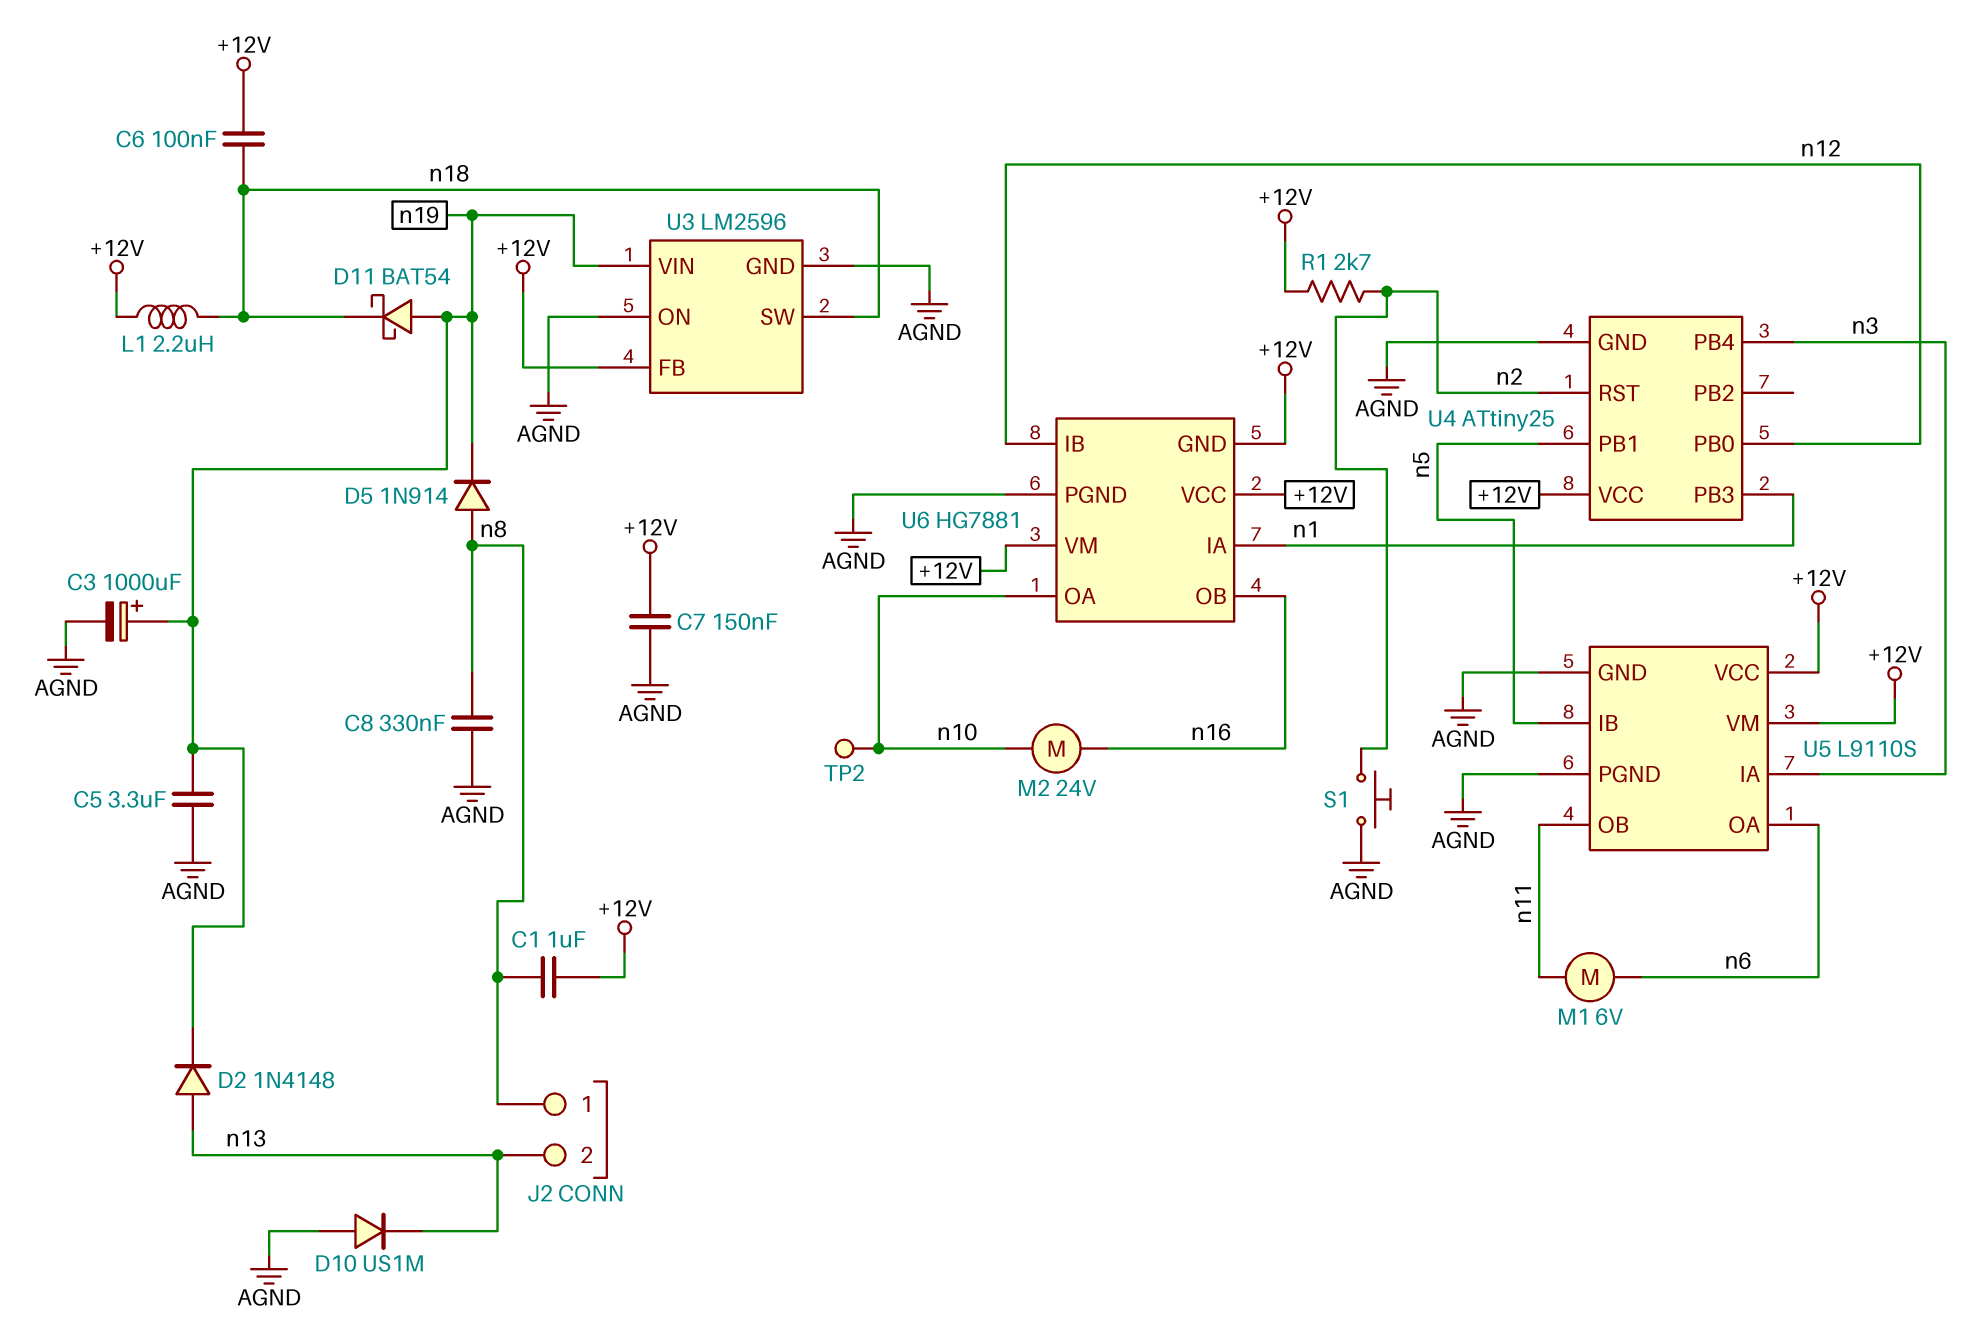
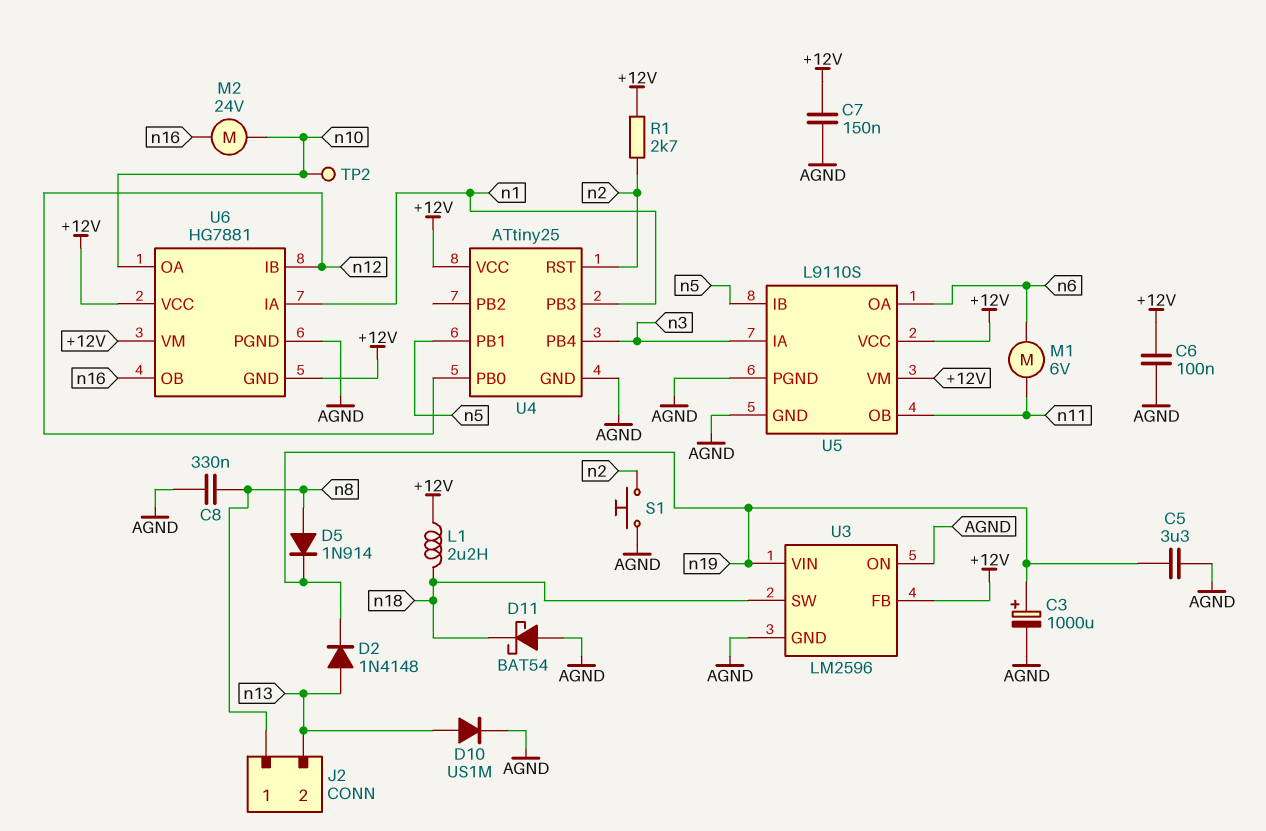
C1: 1uF (+12V, n8) -> none
C6: 100nF (+12V, n18) -> 100nF (+12V, AGND)
D10: diode US1M (A AGND, K n13) -> diode US1M (A n13, K AGND)
D11: schottky BAT54 (A n19, K n18) -> schottky BAT54 (A AGND, K n18)

